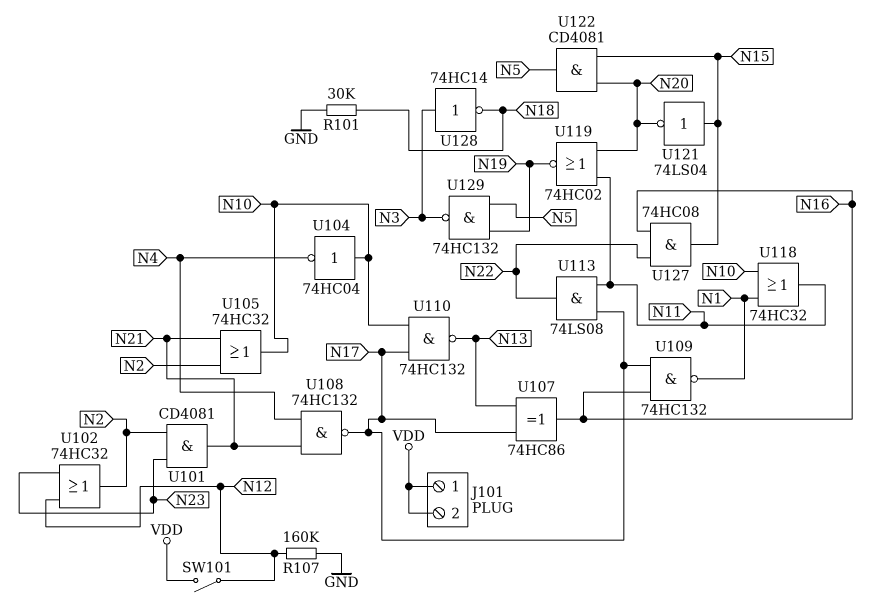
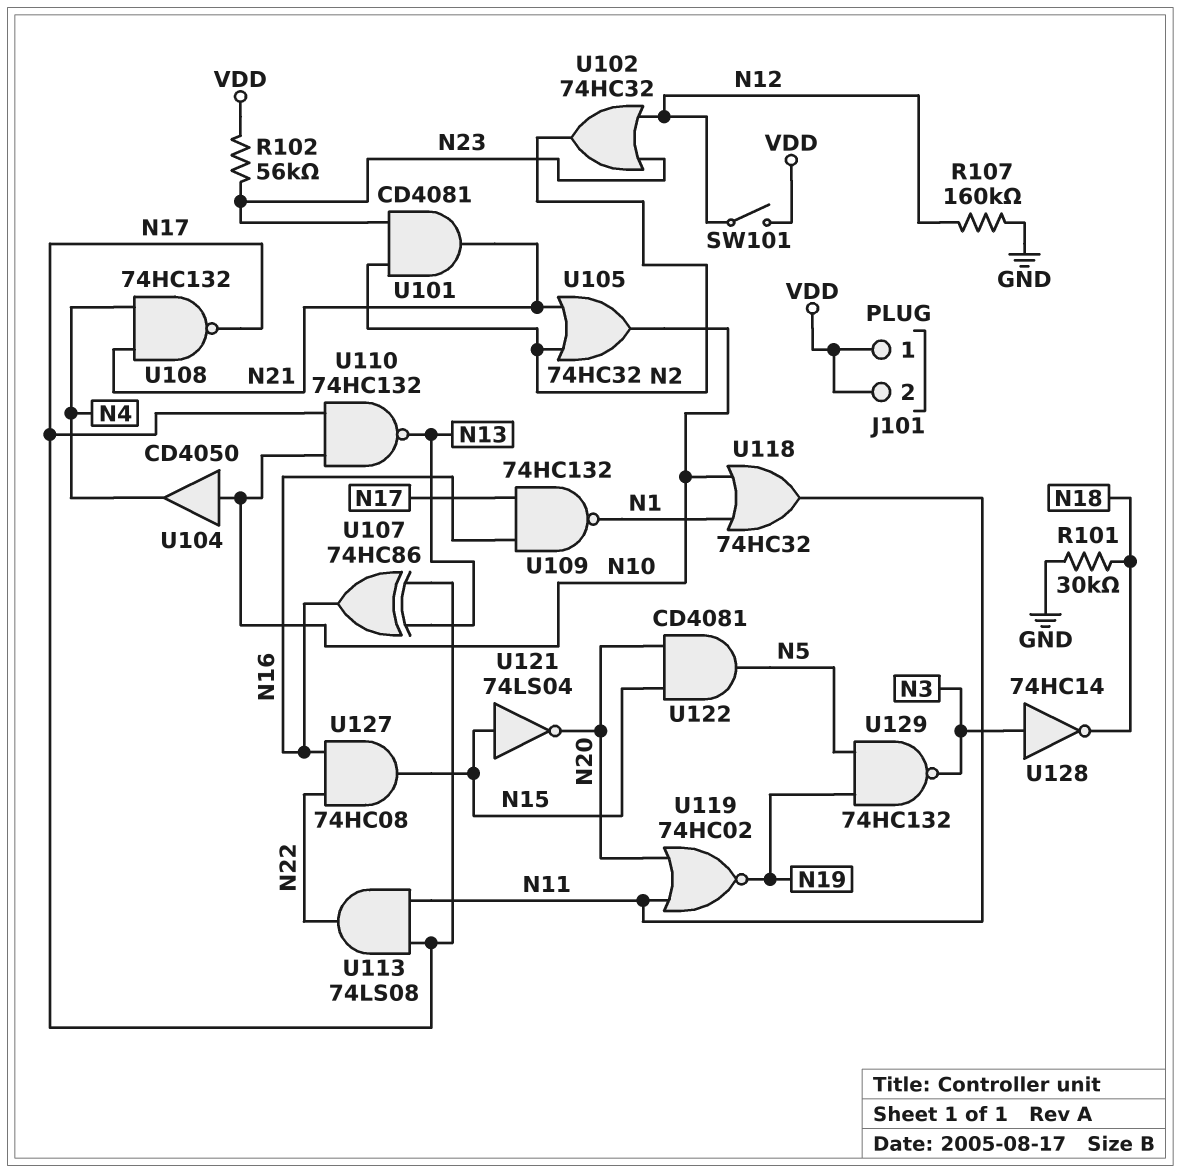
R102: none -> 56k (N23, VDD)
U104: NOT 74HC04 (in N10, out N4) -> buffer CD4050 (in N10, out N4)

